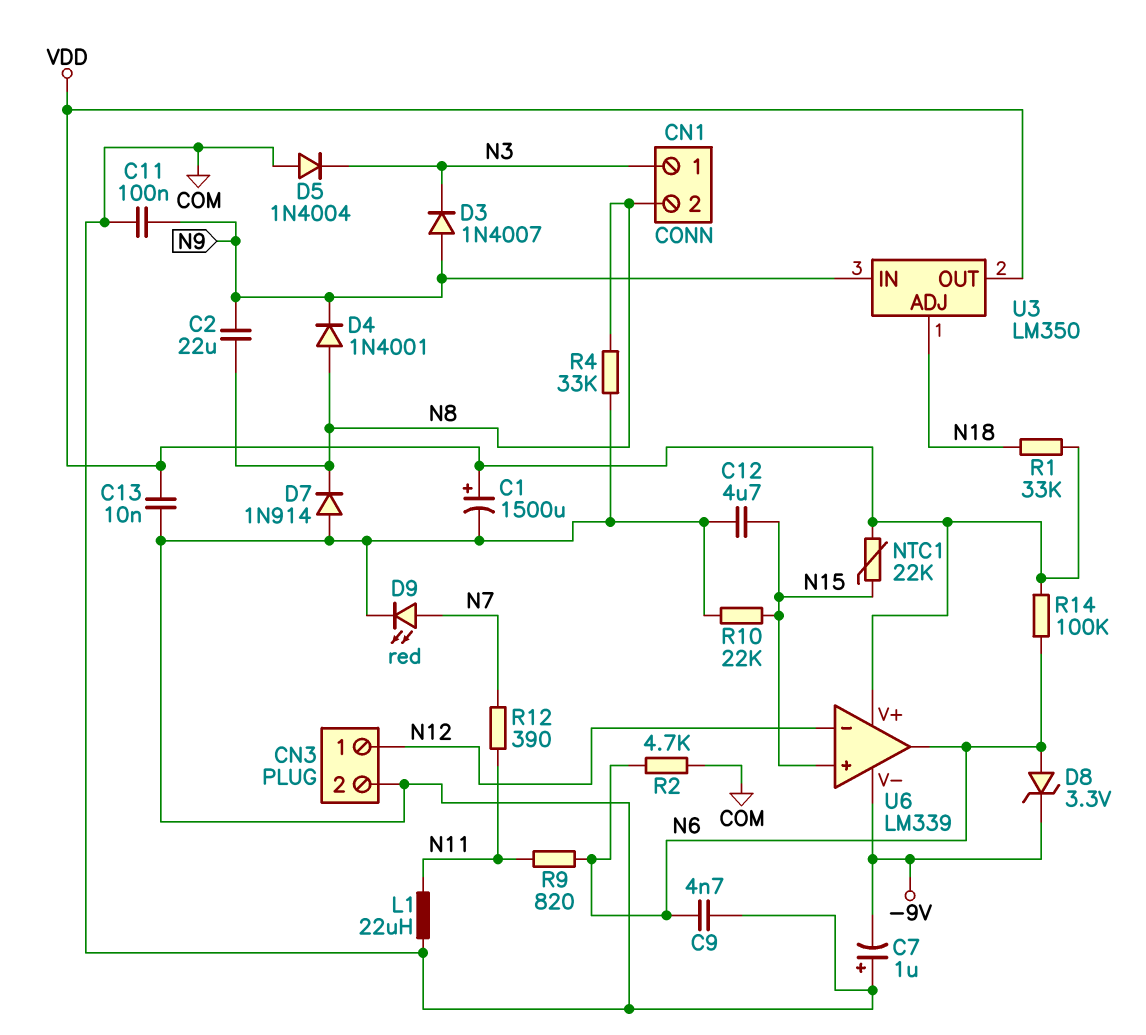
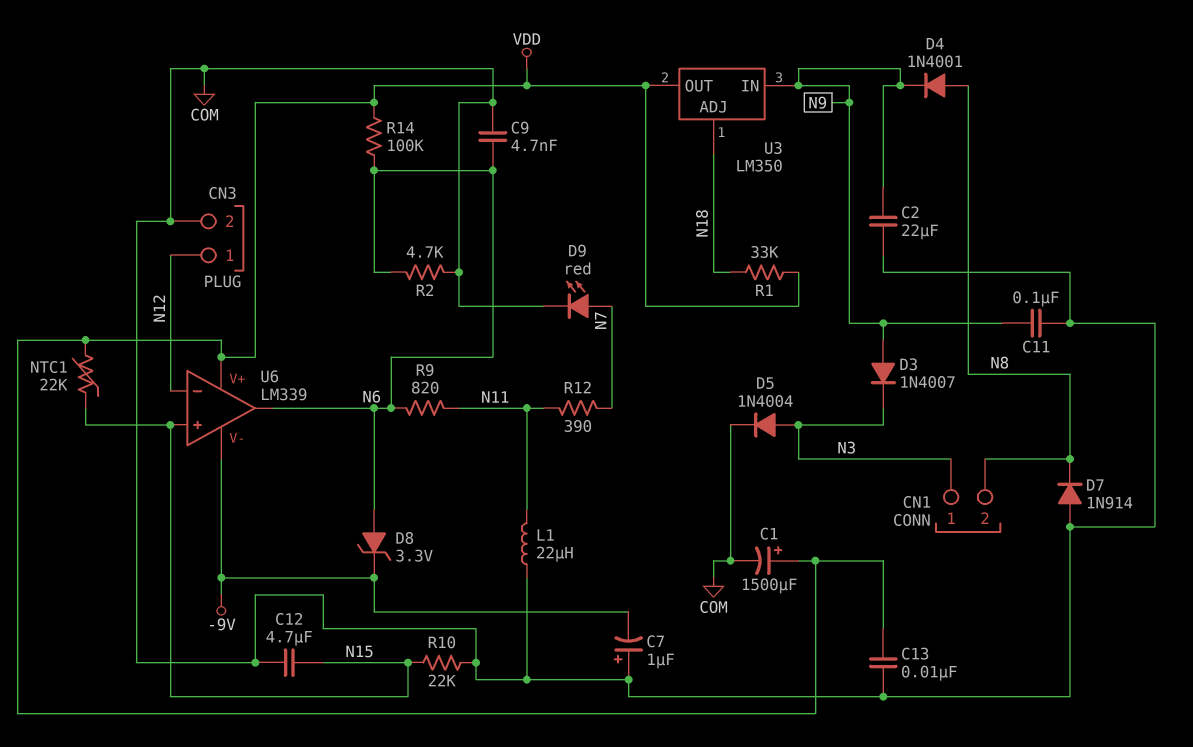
C2: 22uF (N8, N9) -> 22uF (COM, N9)
D5: diode 1N4004 (A COM, K N3) -> diode 1N4004 (A N3, K COM)
R4: 33k (COM, N8) -> none

